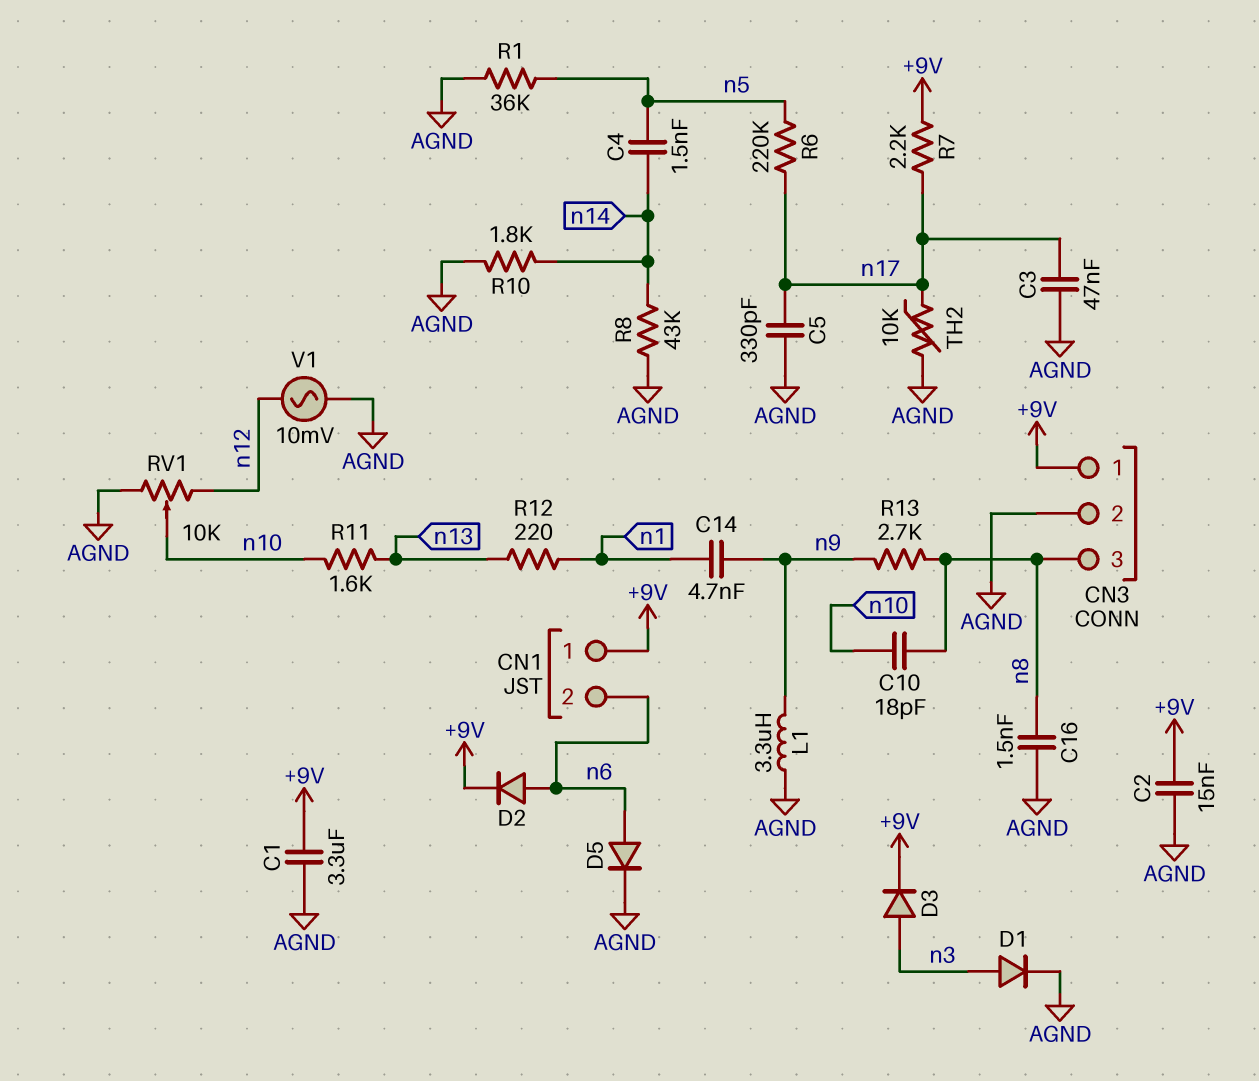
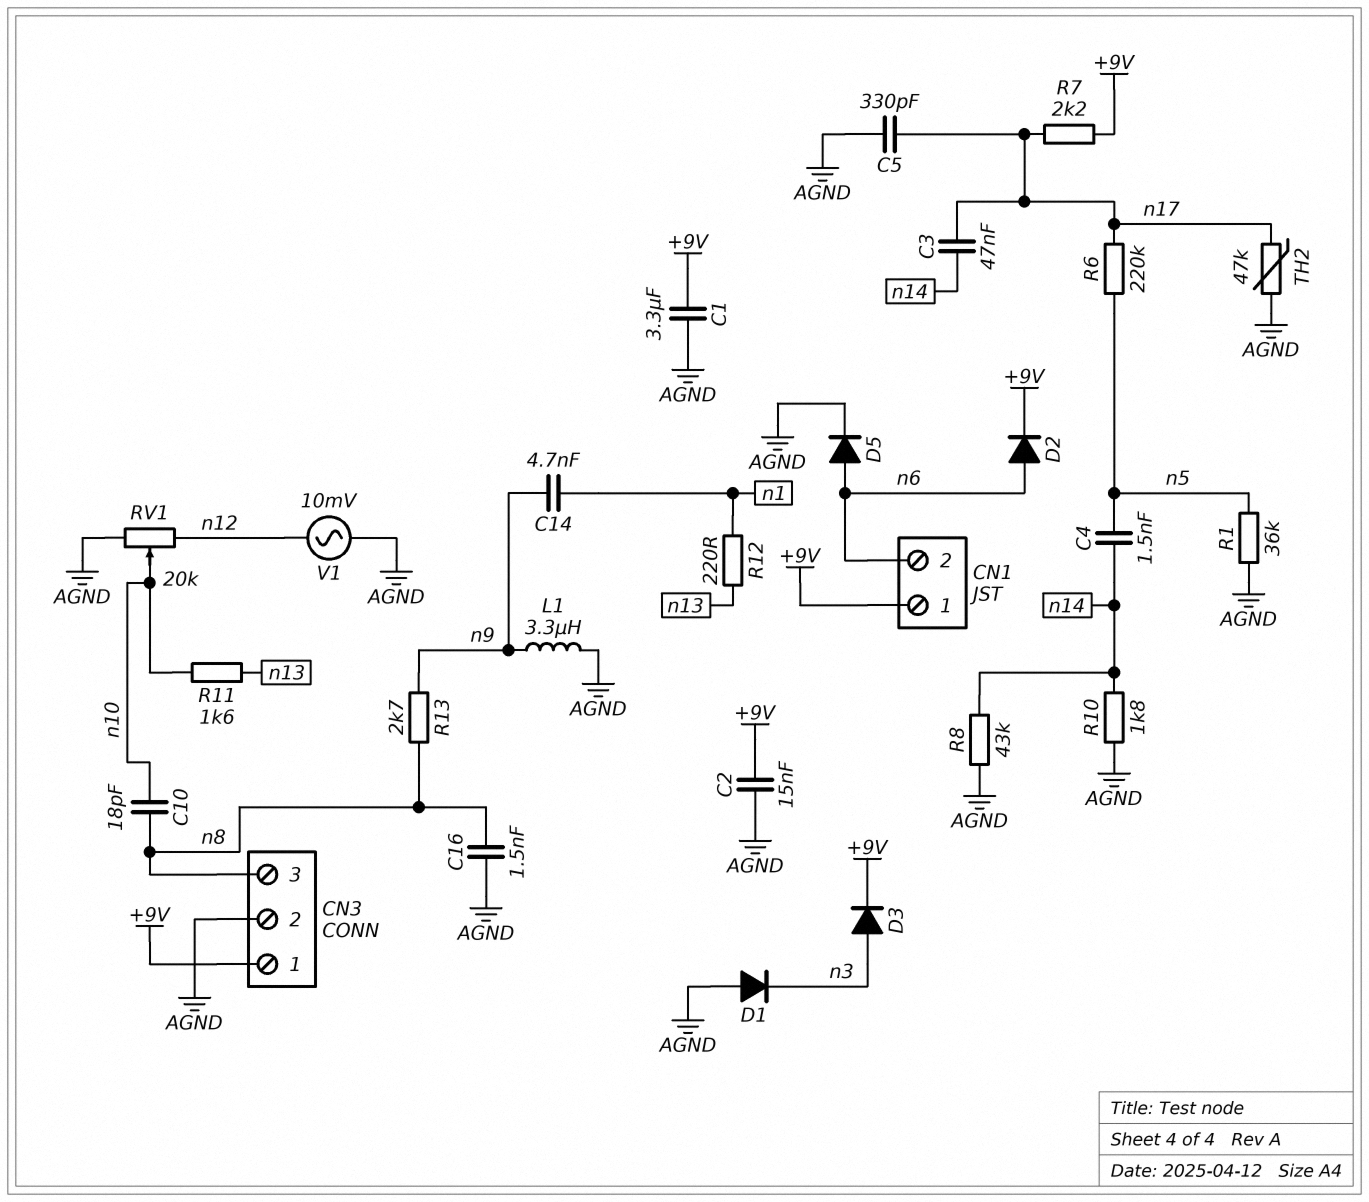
C3: 47nF (AGND, n17) -> 47nF (n14, n17)
D1: diode (A n3, K AGND) -> diode (A AGND, K n3)
RV1: 10k (AGND, n12, wiper n10) -> 20k (AGND, n12, wiper n10)
TH2: 10k (AGND, n17) -> 47k (AGND, n17)

